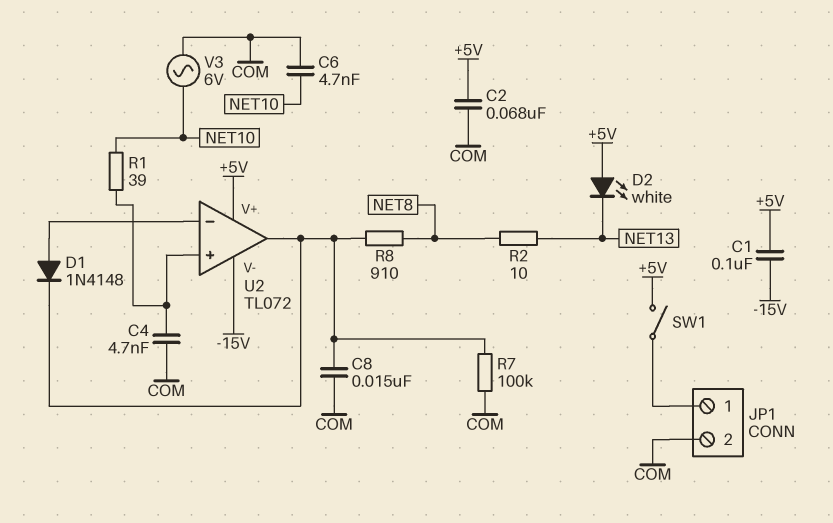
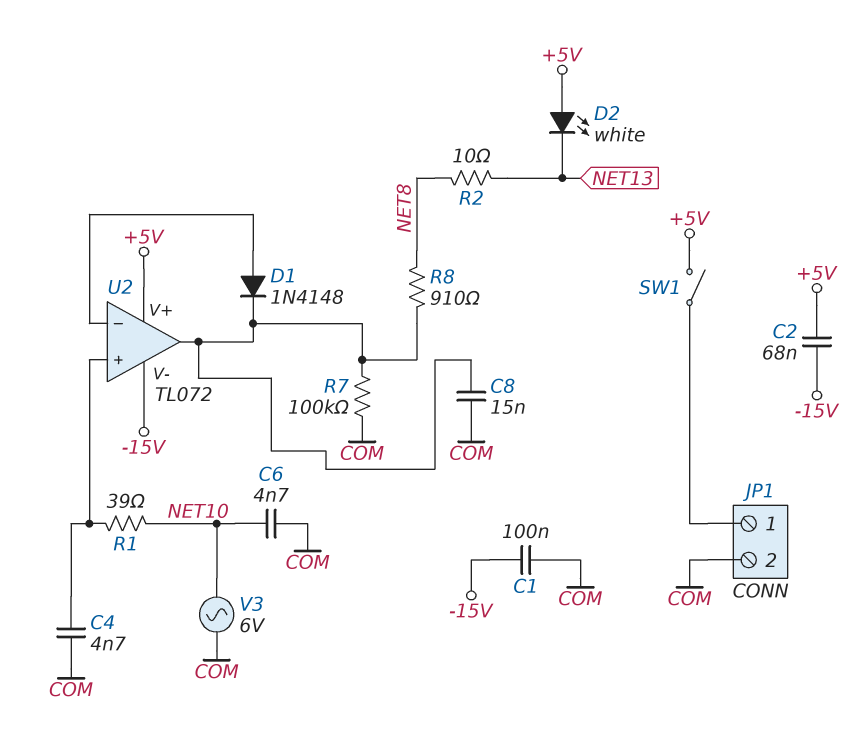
C1: 100nF (+5V, -15V) -> 100nF (-15V, COM)
C2: 68nF (+5V, COM) -> 68nF (+5V, -15V)

